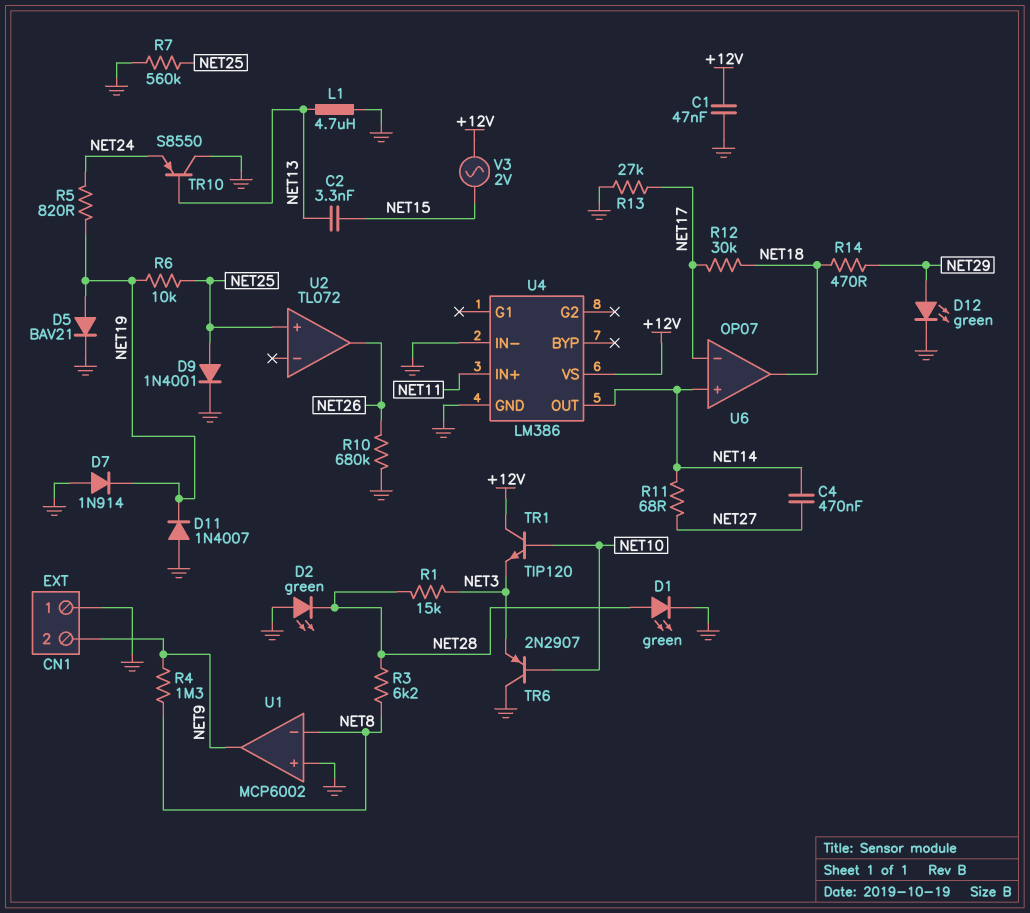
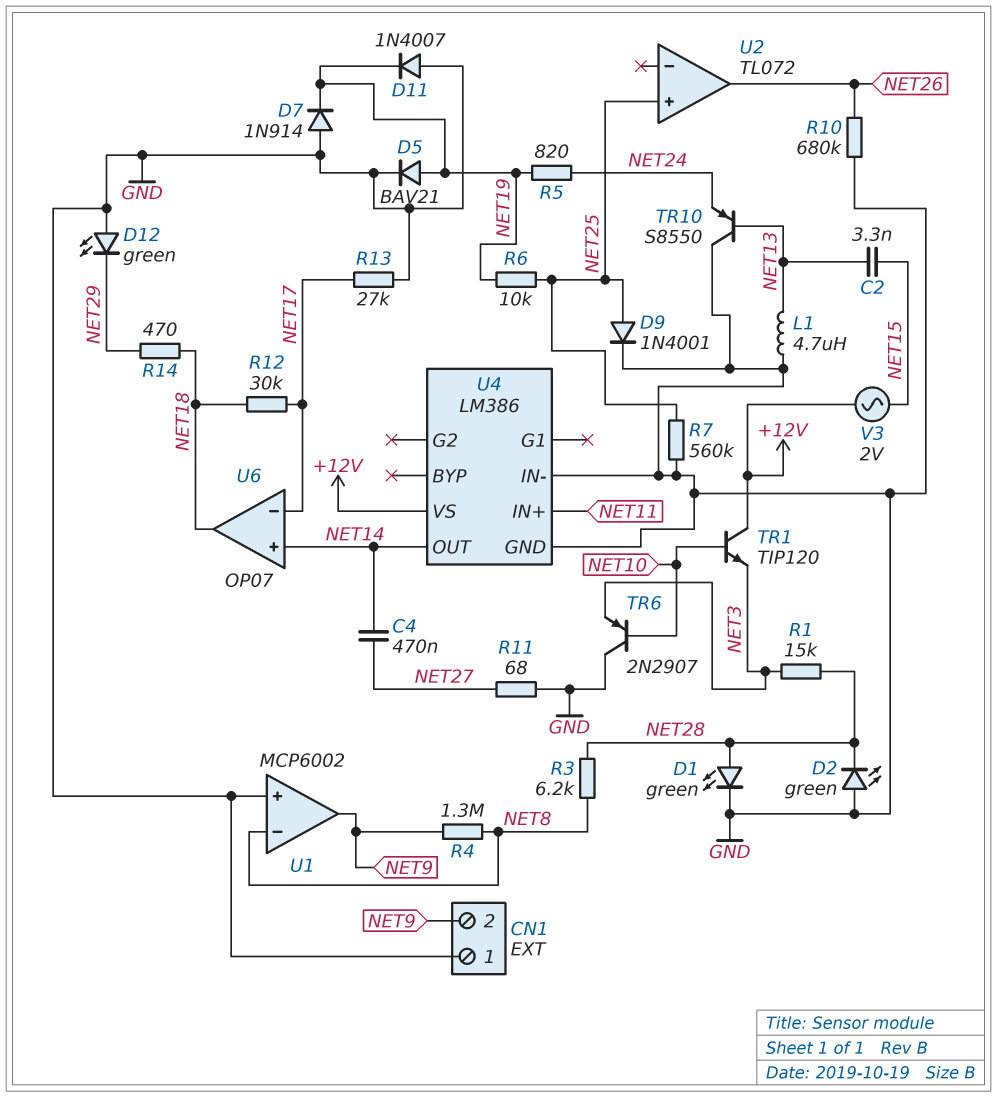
C1: 47nF (+12V, GND) -> none
D12: LED green (A NET29, K GND) -> LED green (A GND, K NET29)
R11: 68 (NET14, NET27) -> 68 (GND, NET27)

